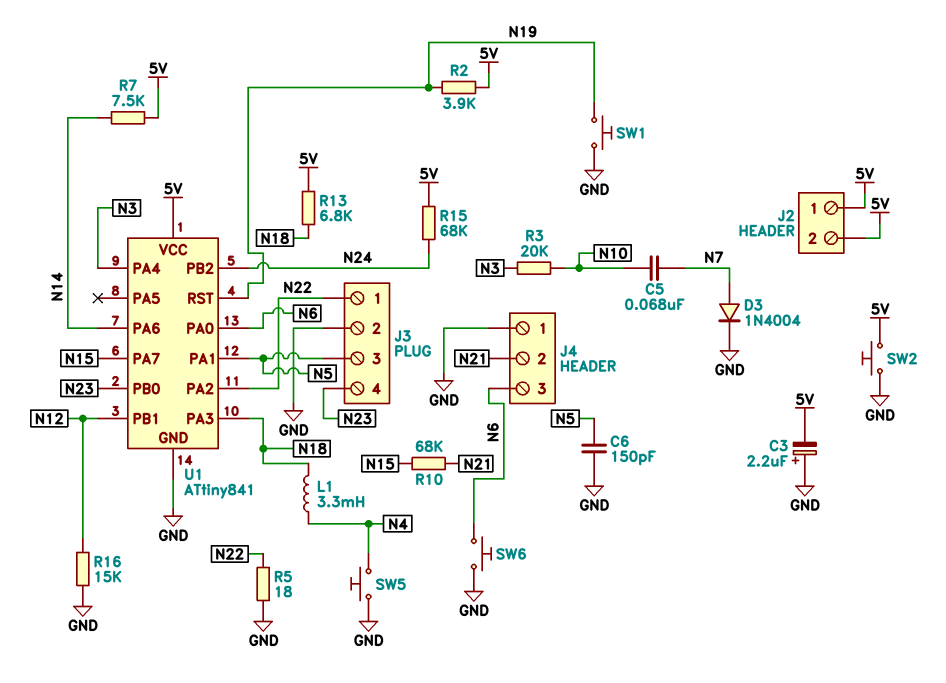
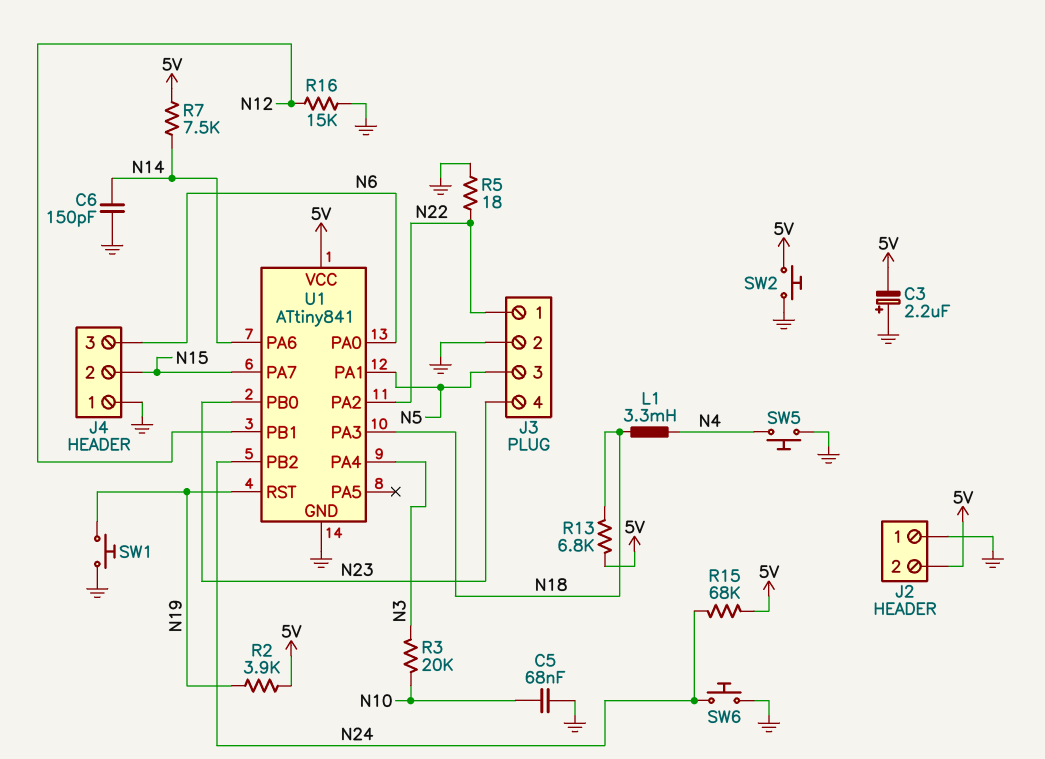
C5: 68nF (N7, N10) -> 68nF (GND, N10)
C6: 150pF (GND, N5) -> 150pF (GND, N14)
D3: diode 1N4004 (A N7, K GND) -> none
J2 pin 1: 5V -> GND
J4 pin 2: N21 -> N15
R10: 68k (N15, N21) -> none
SW6: button (GND, N6) -> button (GND, N24)

